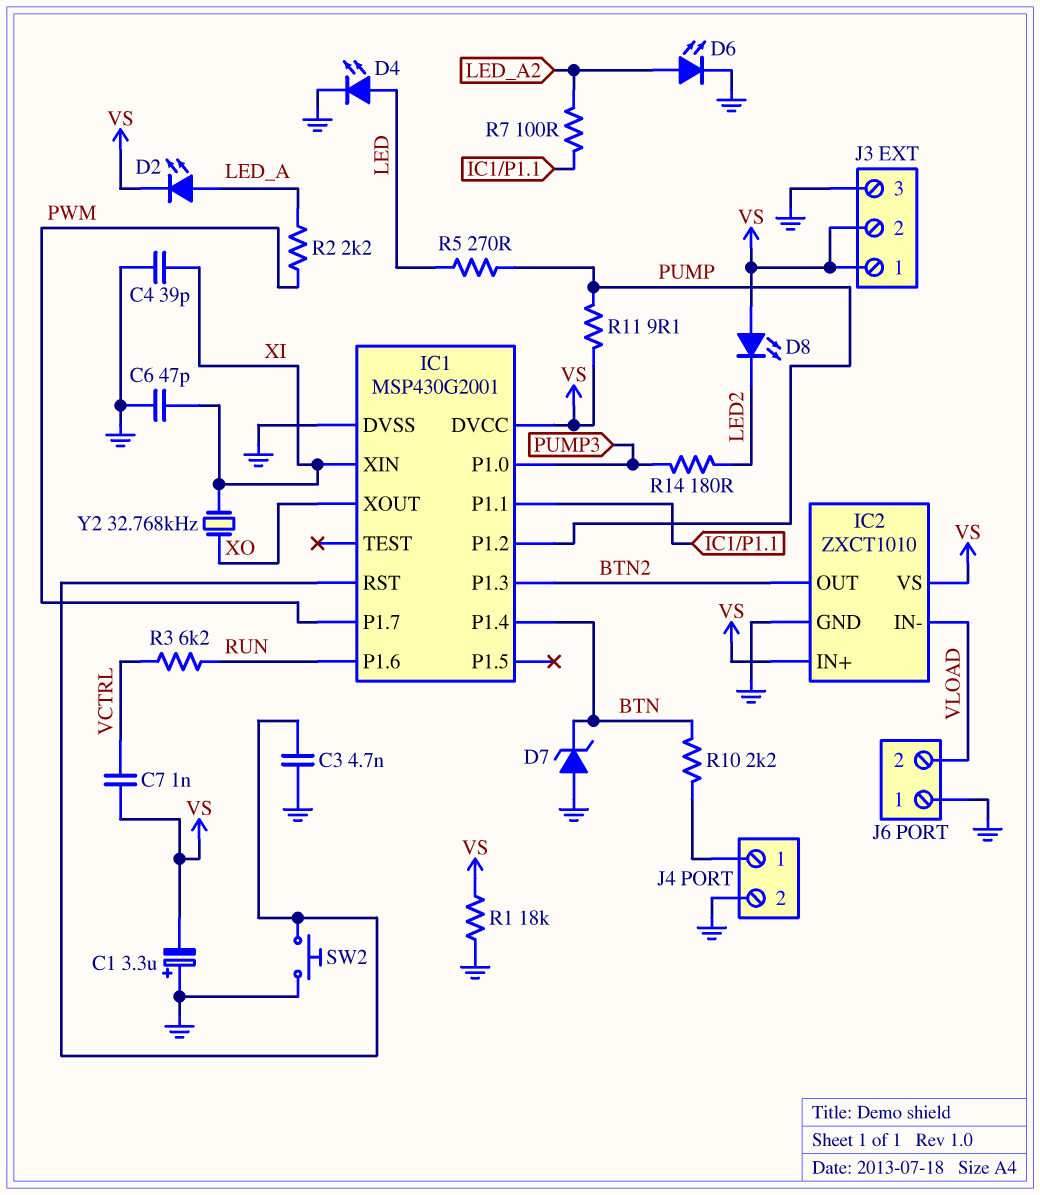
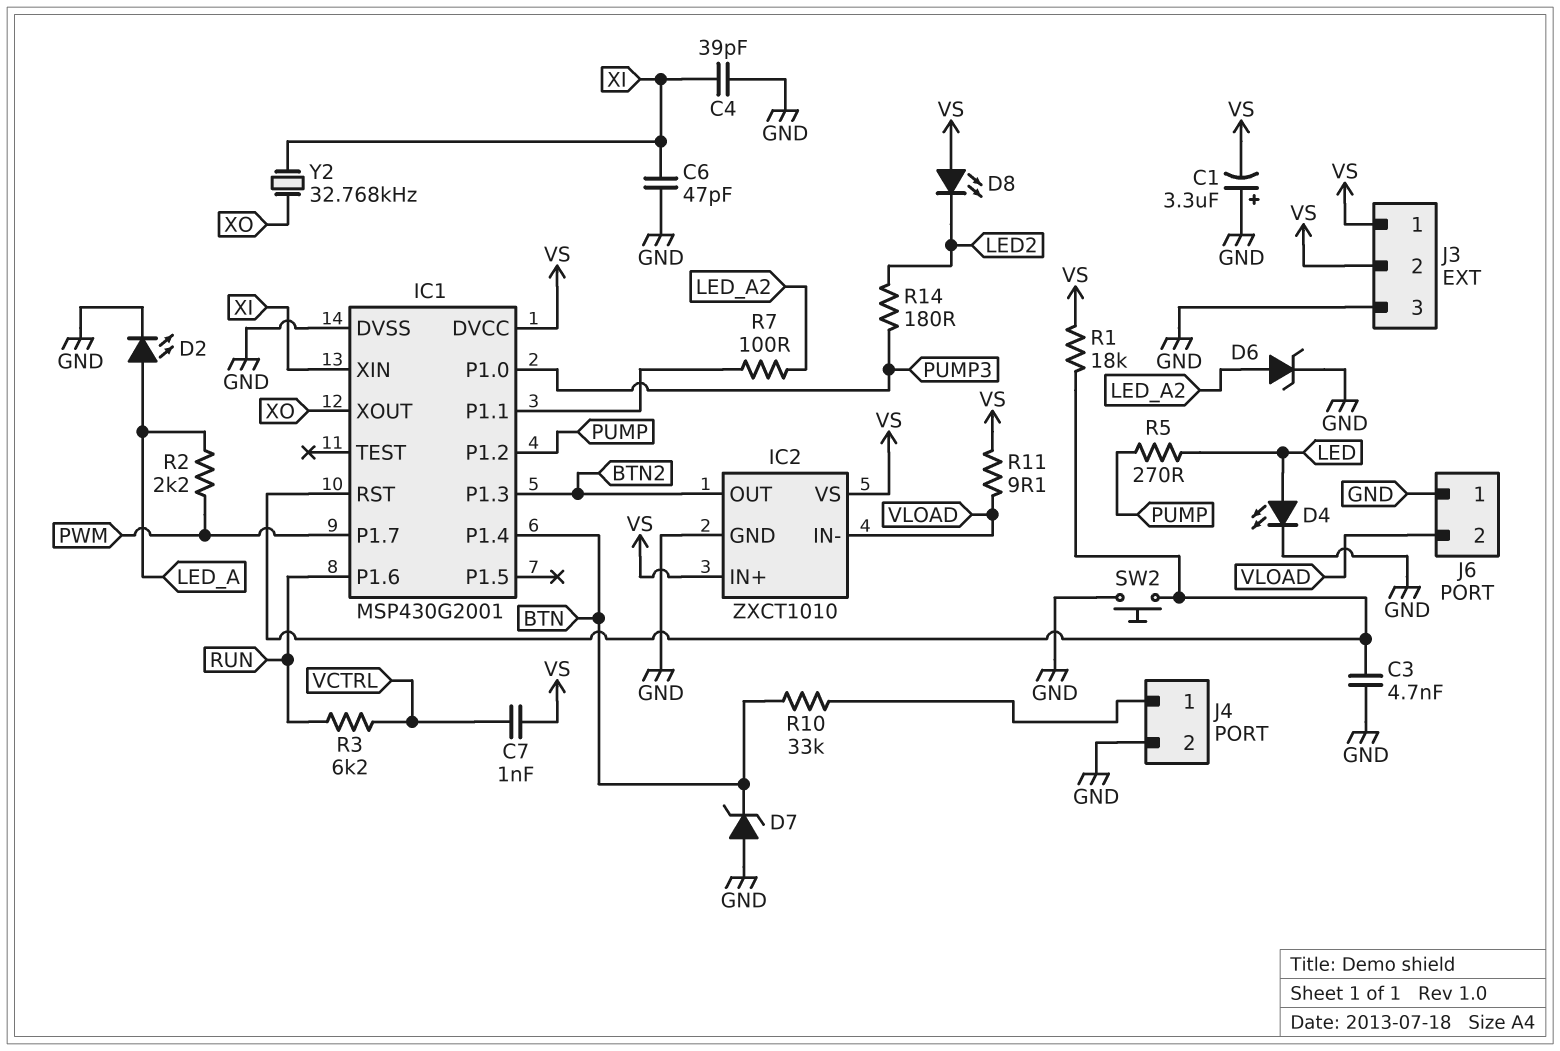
D2: LED (A LED_A, K VS) -> LED (A LED_A, K GND)
D6: LED (A LED_A2, K GND) -> zener (A LED_A2, K GND)
R1: 18k (GND, VS) -> 18k (IC1/RST, VS)
R10: 2.2k (BTN, J4/1) -> 33k (BTN, J4/1)
R11: 9.1 (PUMP, VS) -> 9.1 (VLOAD, VS)

